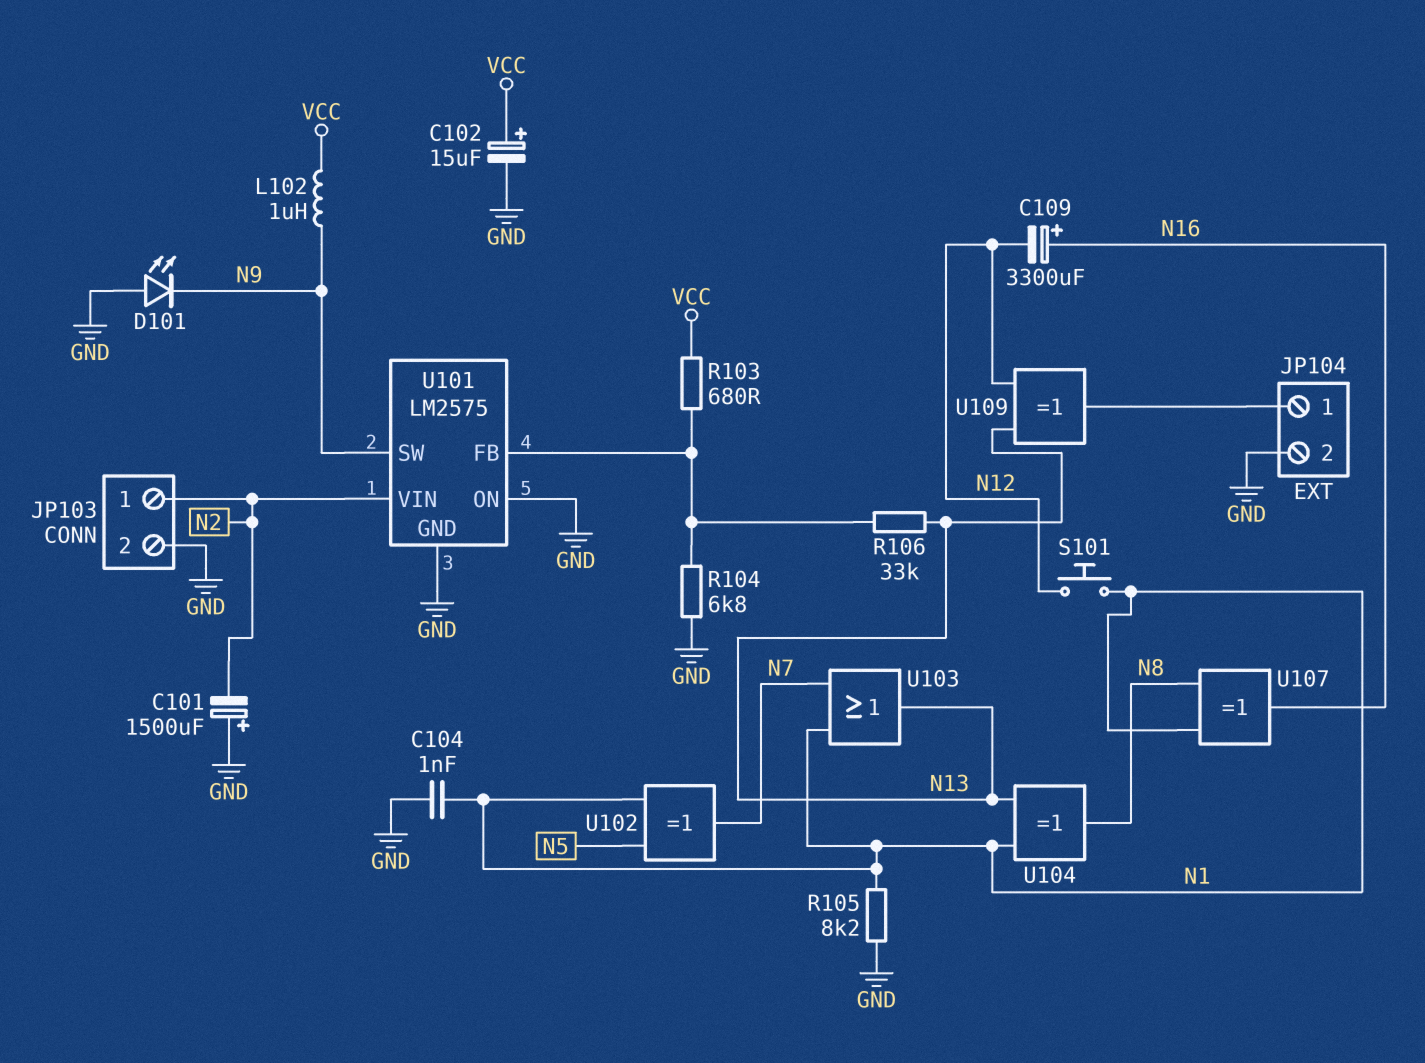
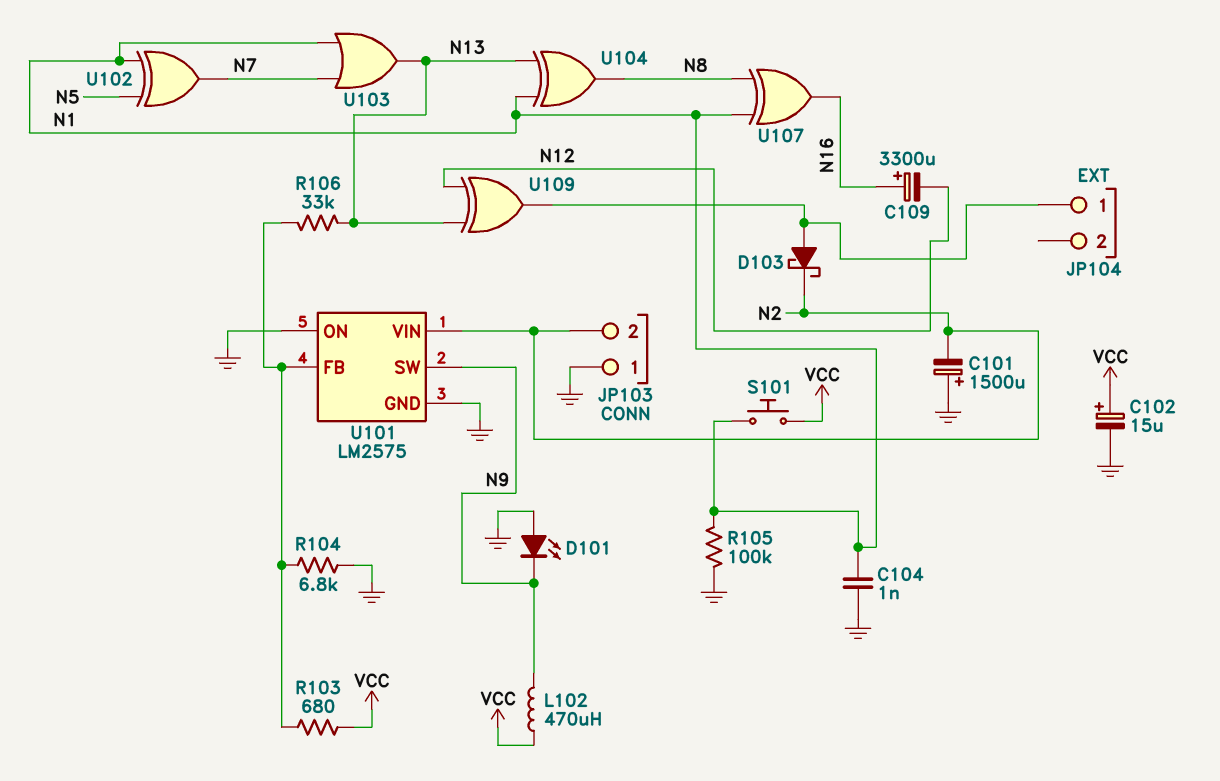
D103: none -> schottky (A JP104/1, K N2)
JP103 pin 1: N2 -> GND
JP103 pin 2: GND -> N2
JP104 pin 2: GND -> none
L102: 1uH (N9, VCC) -> 470uH (N9, VCC)
R105: 8.2k (GND, N1) -> 100k (GND, N1)
S101: button (N1, N12) -> button (N1, VCC)

